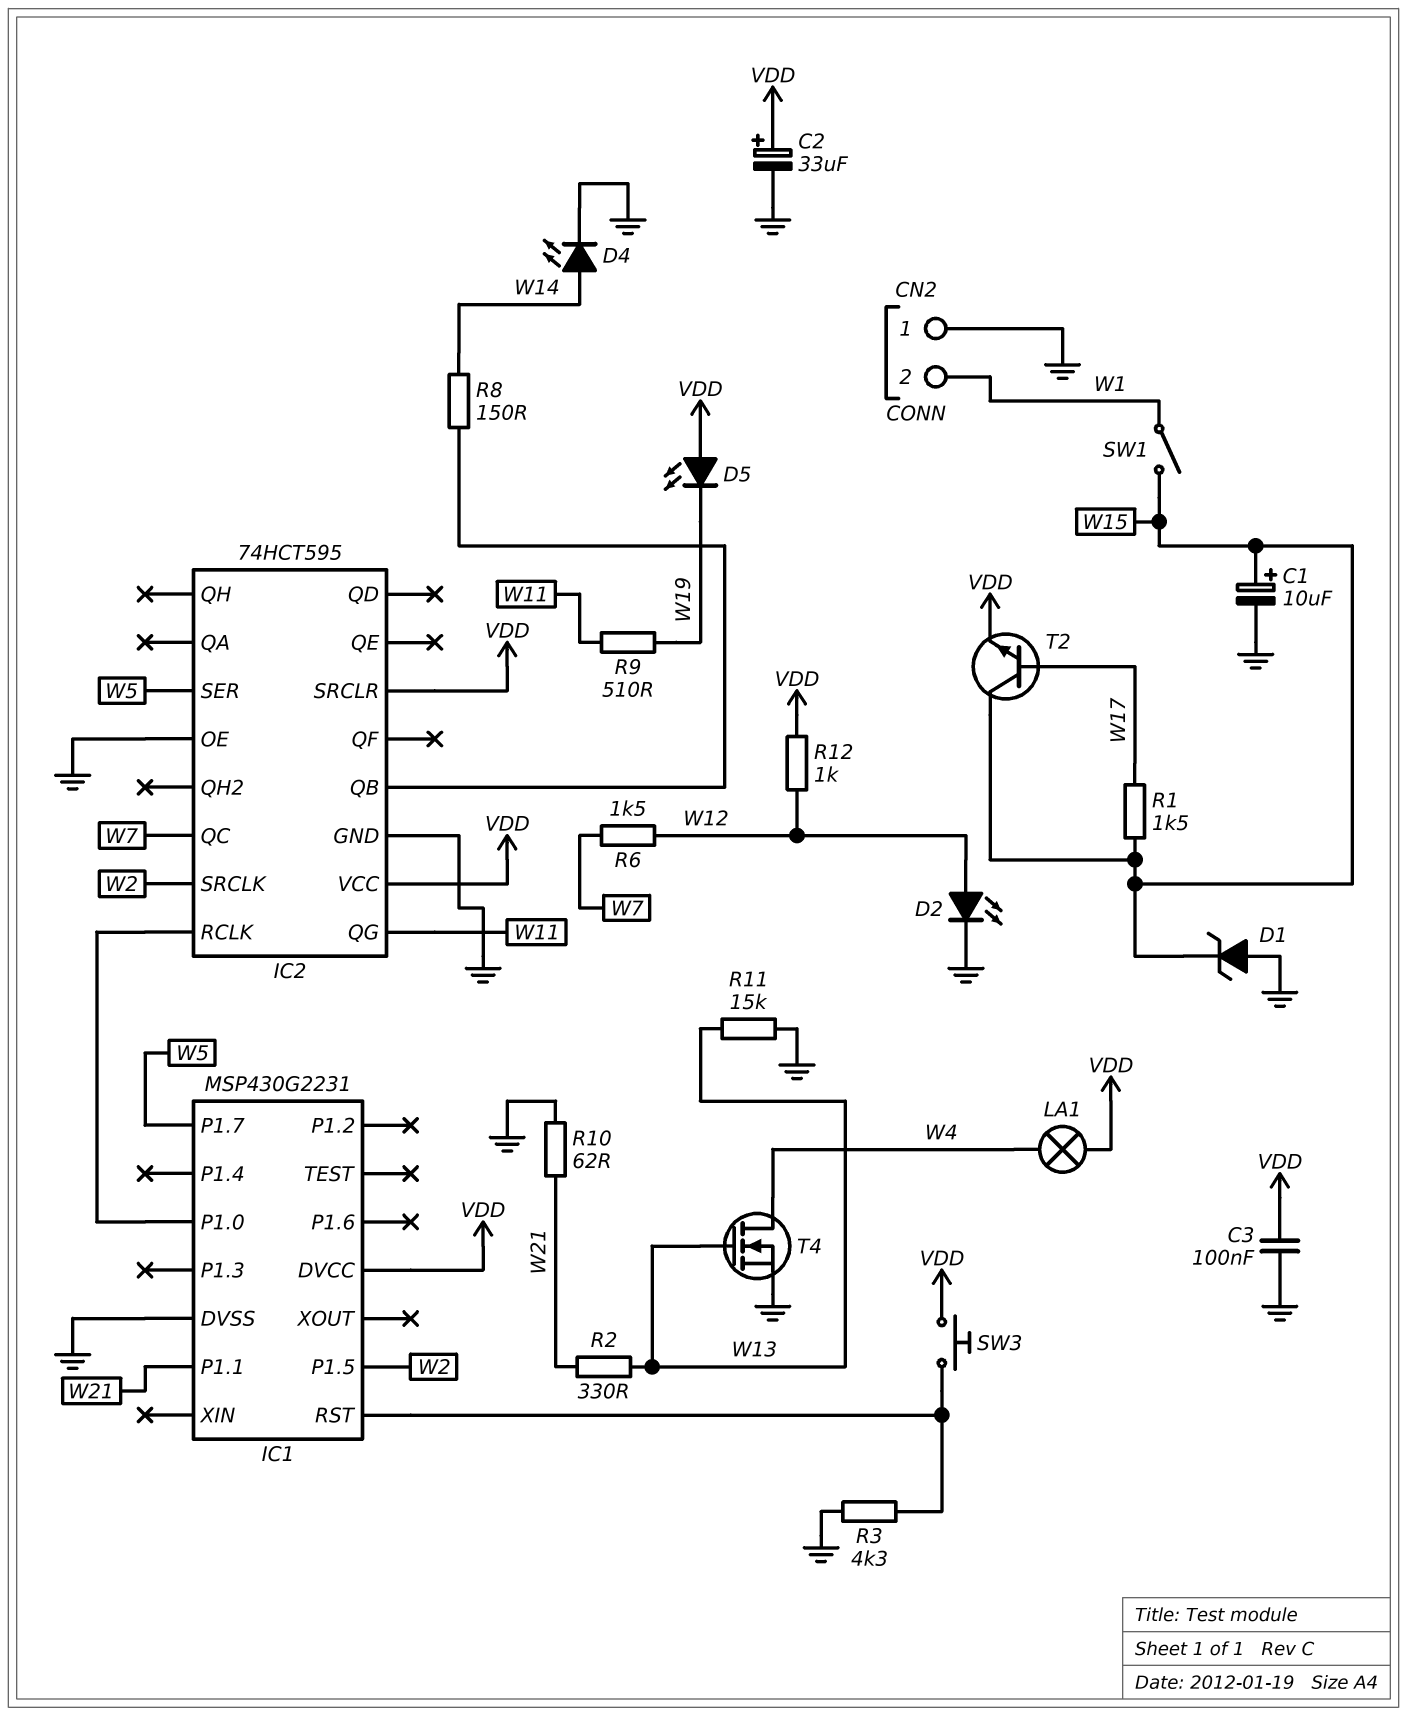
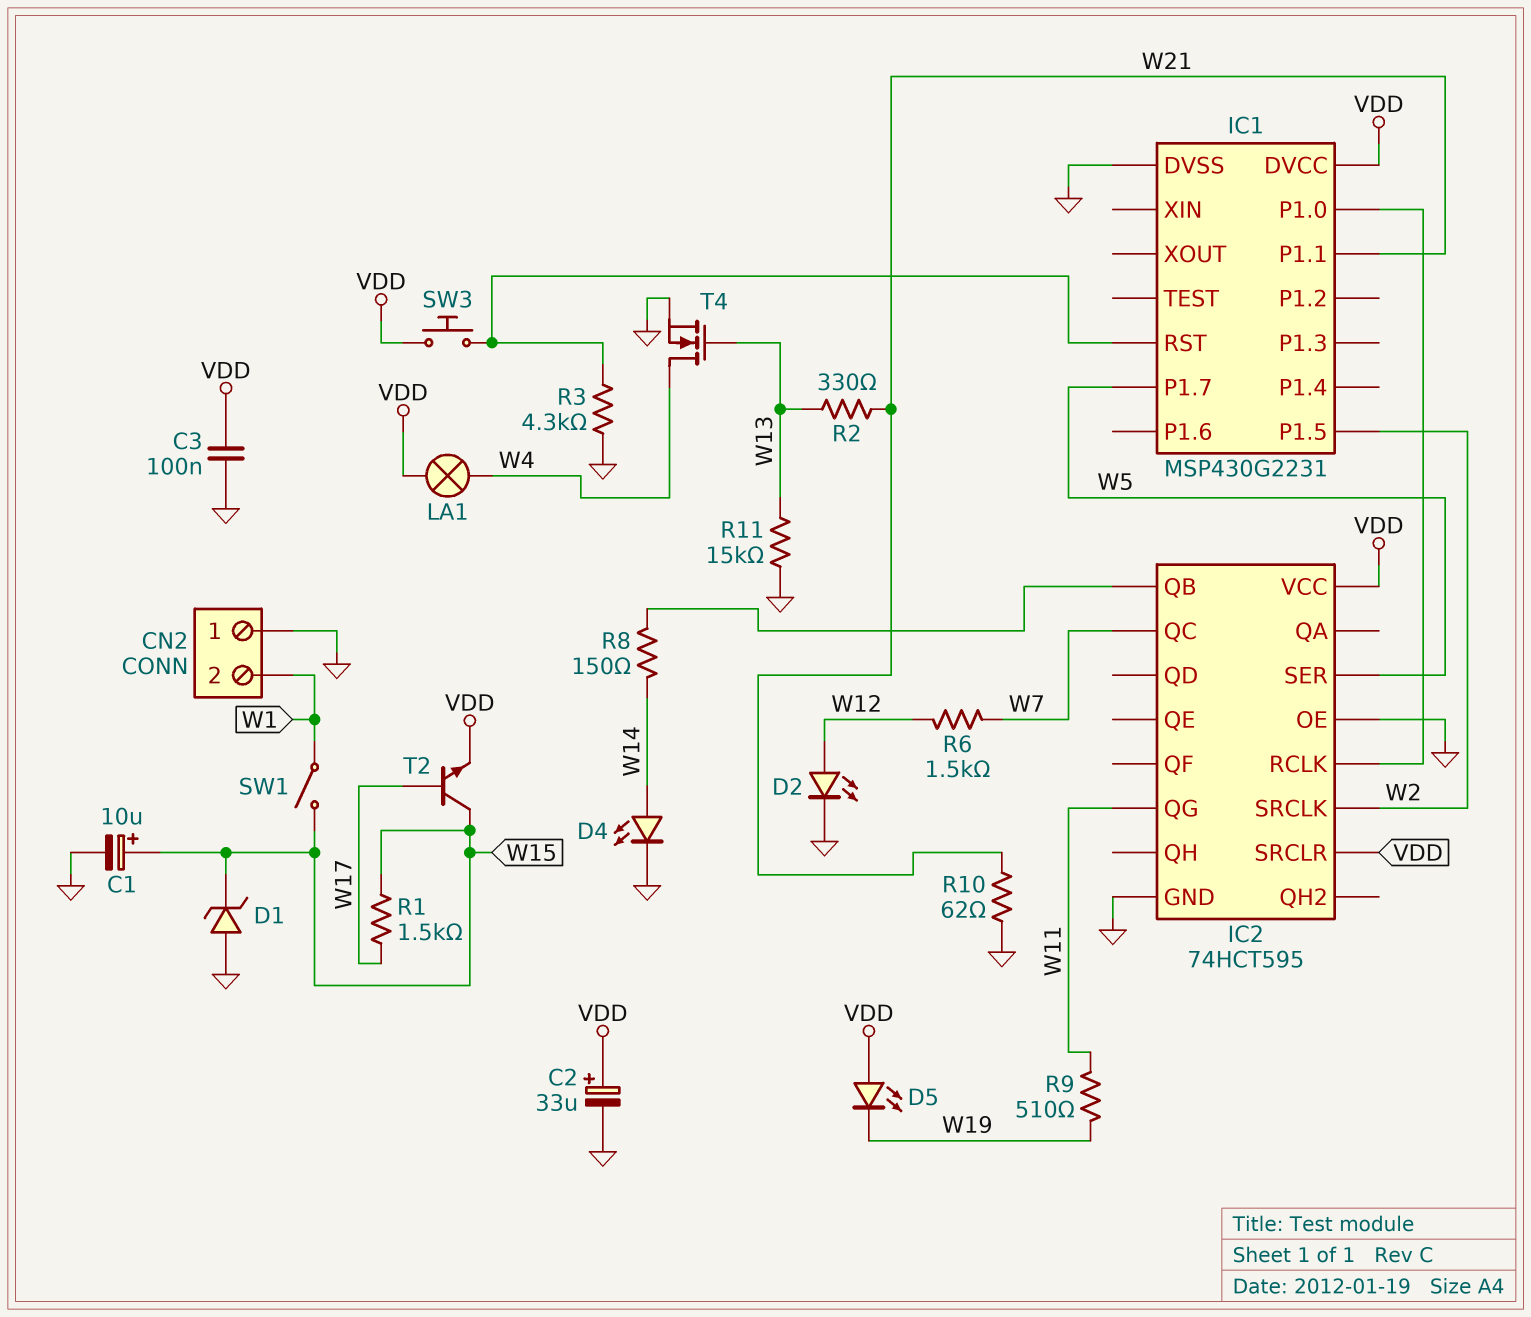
R12: 1k (VDD, W12) -> none

